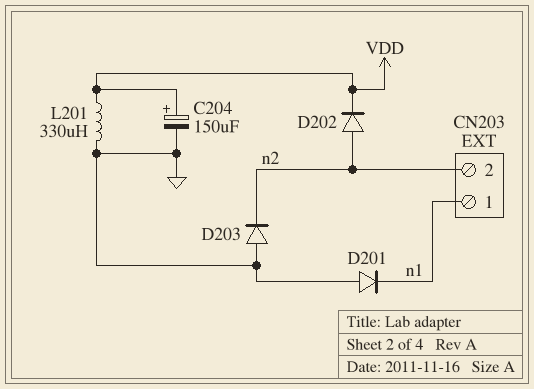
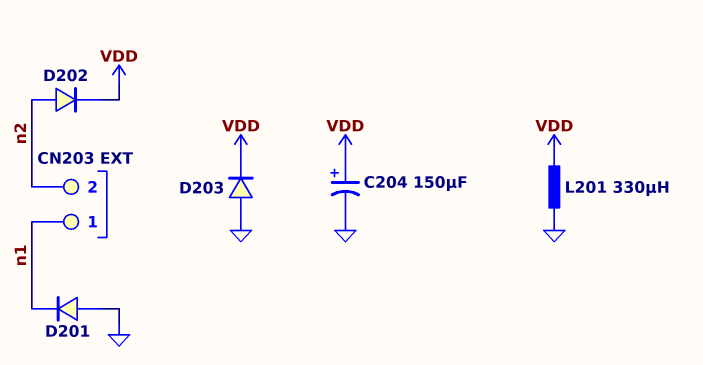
D203: diode (A GND, K n2) -> diode (A GND, K VDD)

